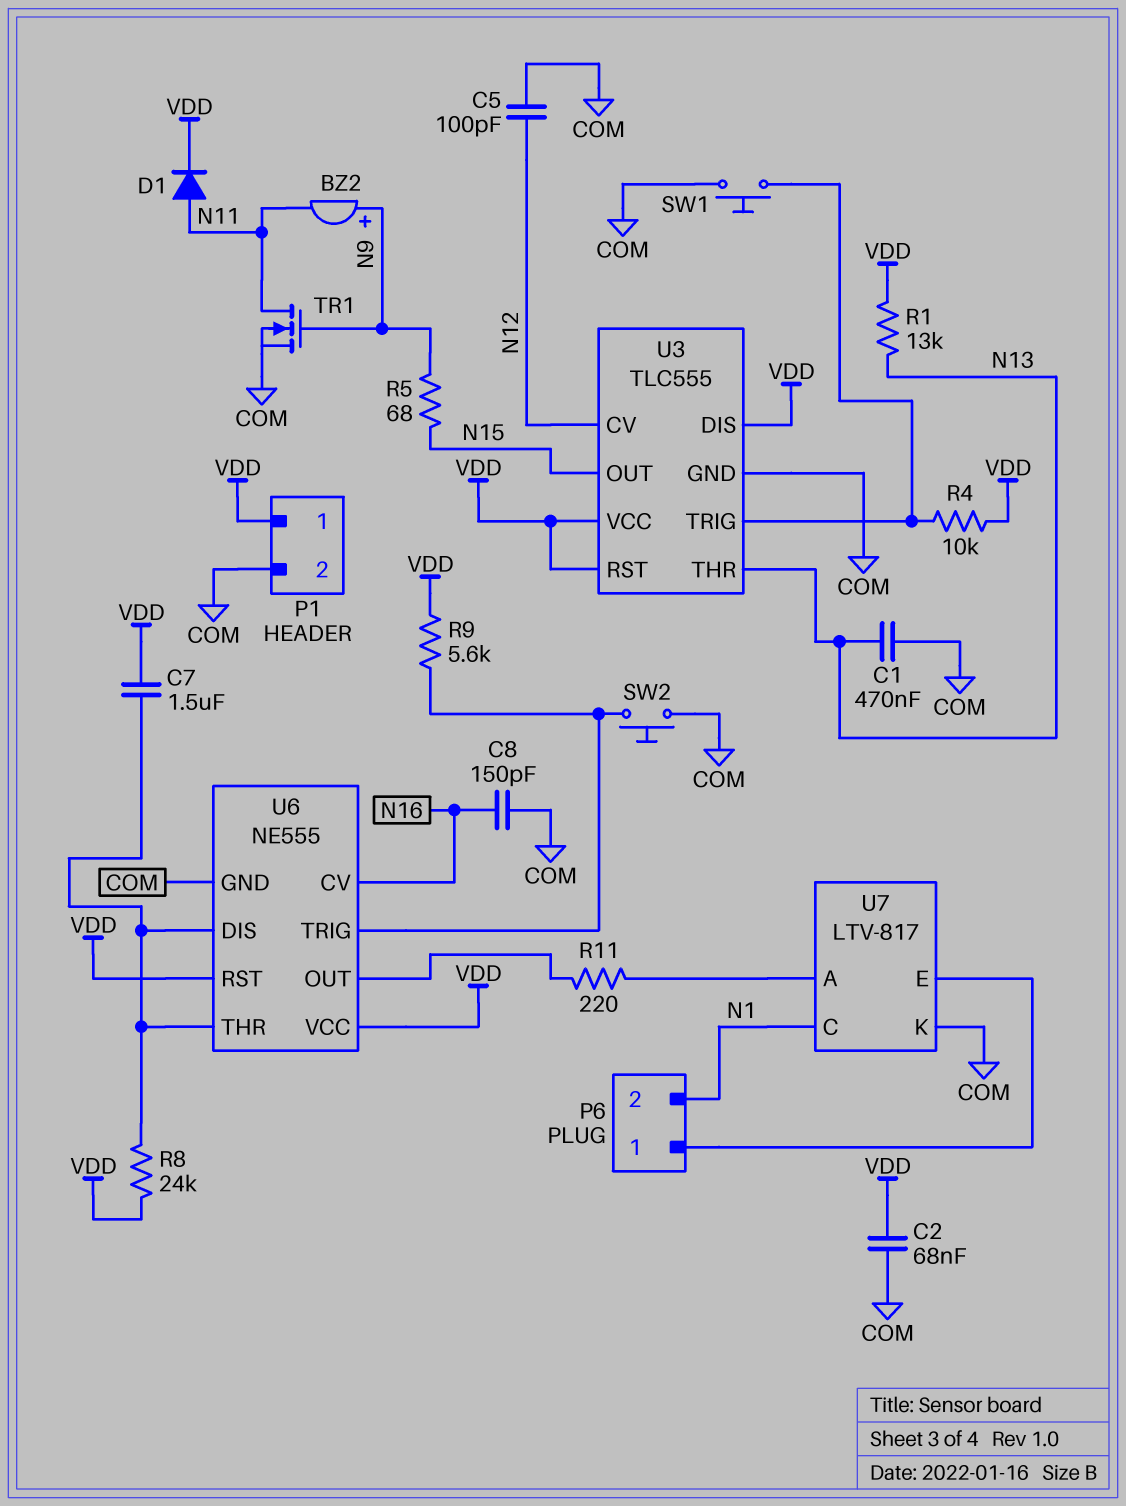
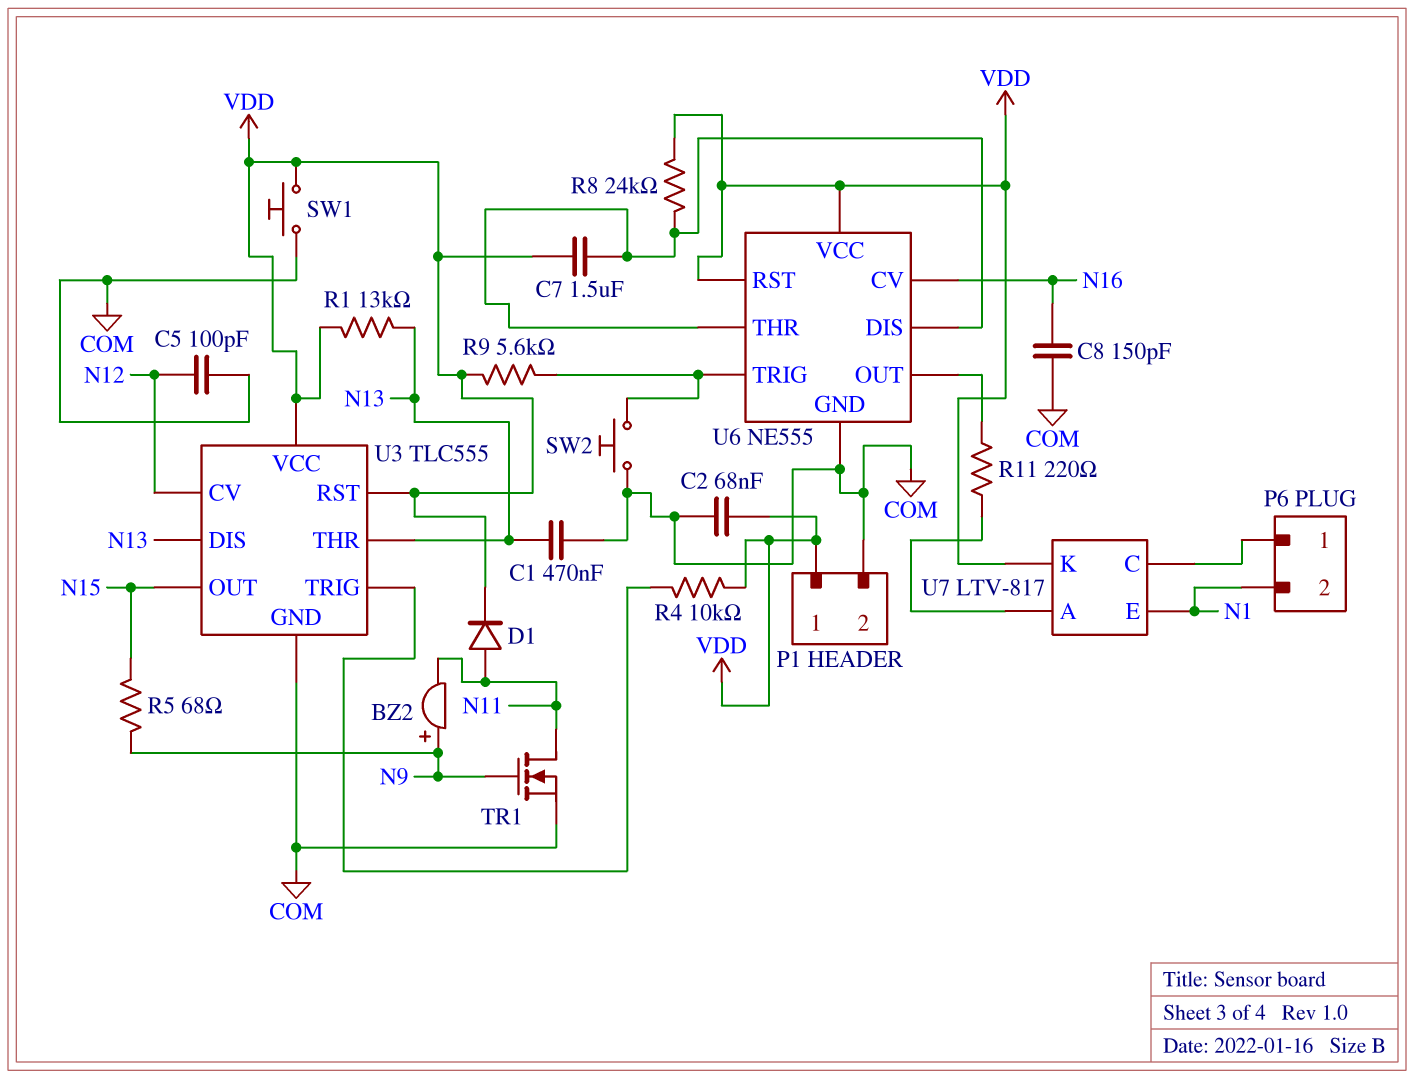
SW1: button (COM, U3/TRIG) -> button (COM, VDD)
U3 pin DIS: VDD -> N13
U7 pin C: N1 -> P6/1
U7 pin E: P6/1 -> N1
U7 pin K: COM -> VDD

